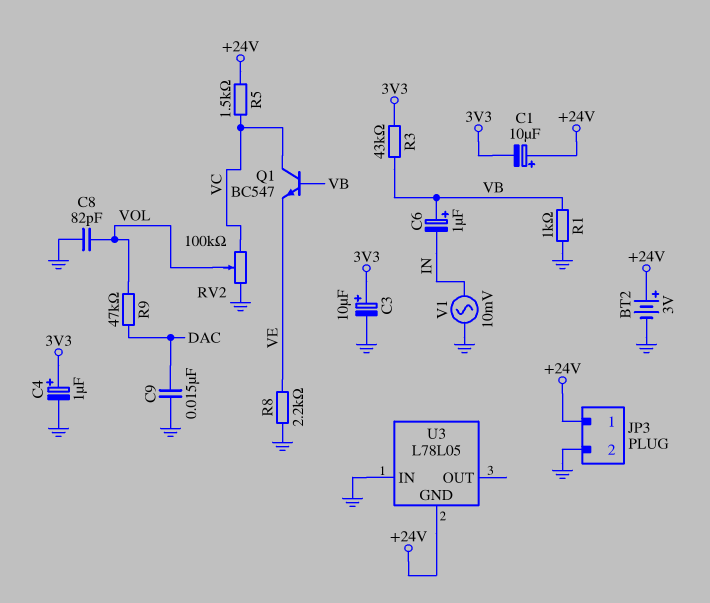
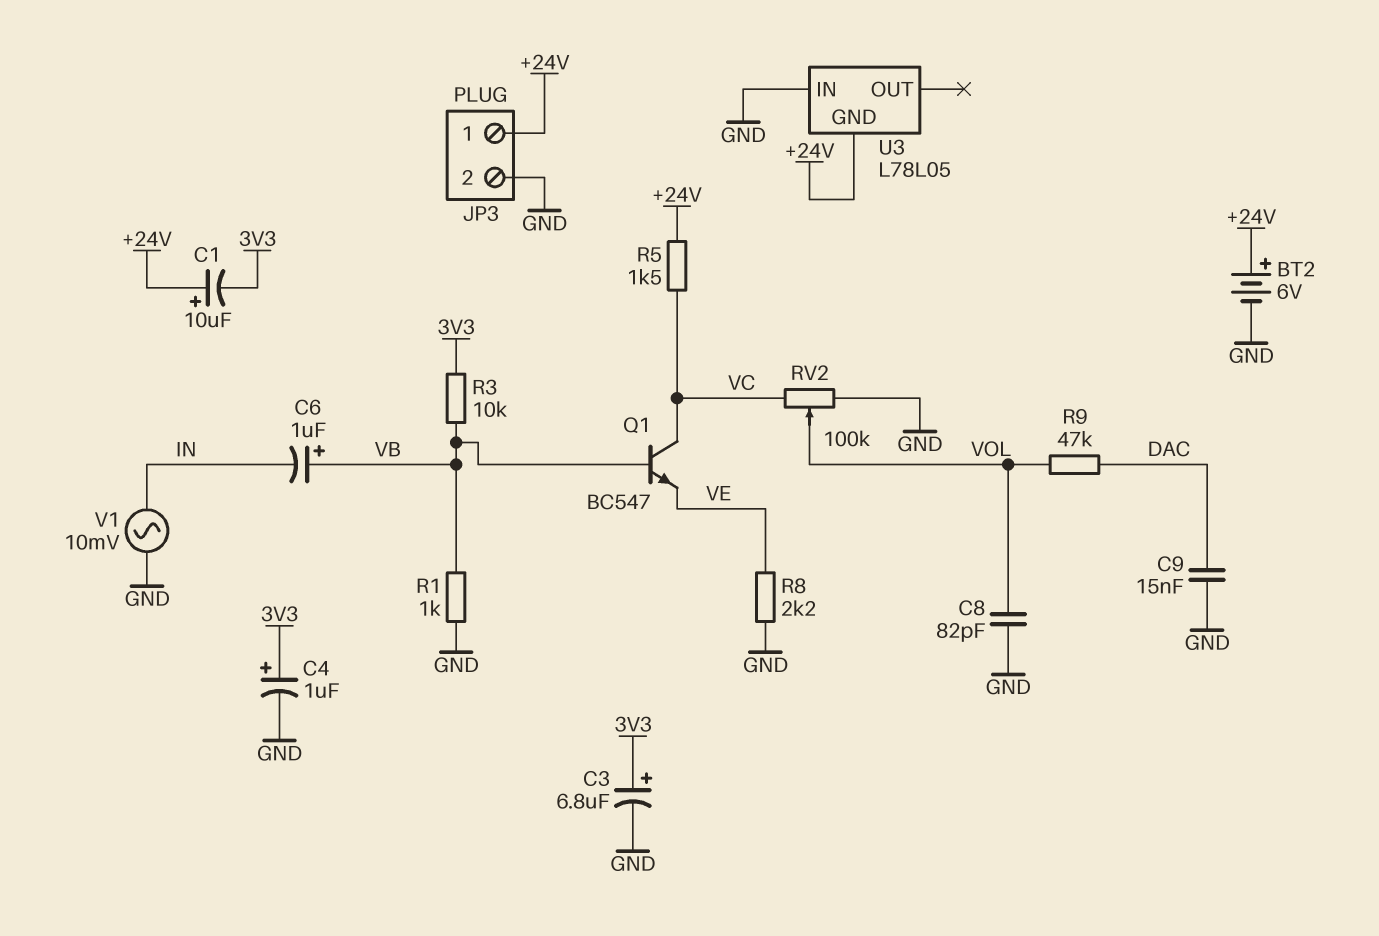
BT2: 3V (plus +24V, minus GND) -> 6V (plus +24V, minus GND)
C3: 10uF (plus 3V3, minus GND) -> 6.8uF (plus 3V3, minus GND)
R3: 43k (3V3, VB) -> 10k (3V3, VB)

